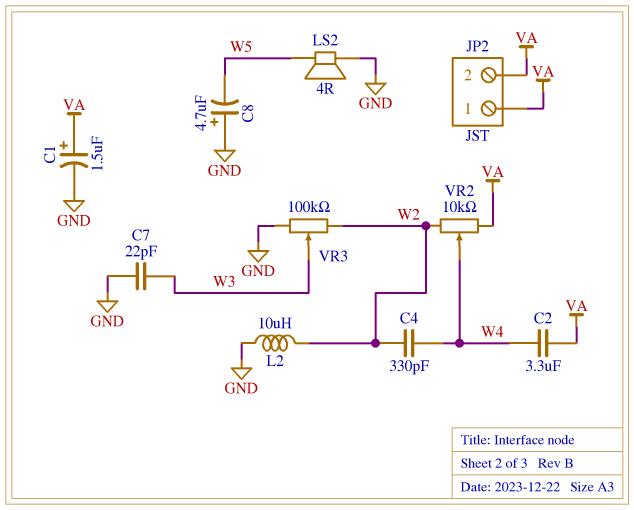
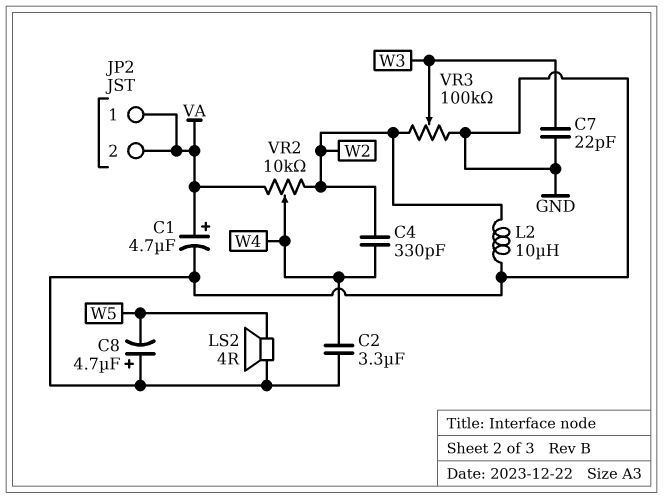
C1: 1.5uF (plus VA, minus GND) -> 4.7uF (plus VA, minus GND)
C2: 3.3uF (VA, W4) -> 3.3uF (GND, W4)

